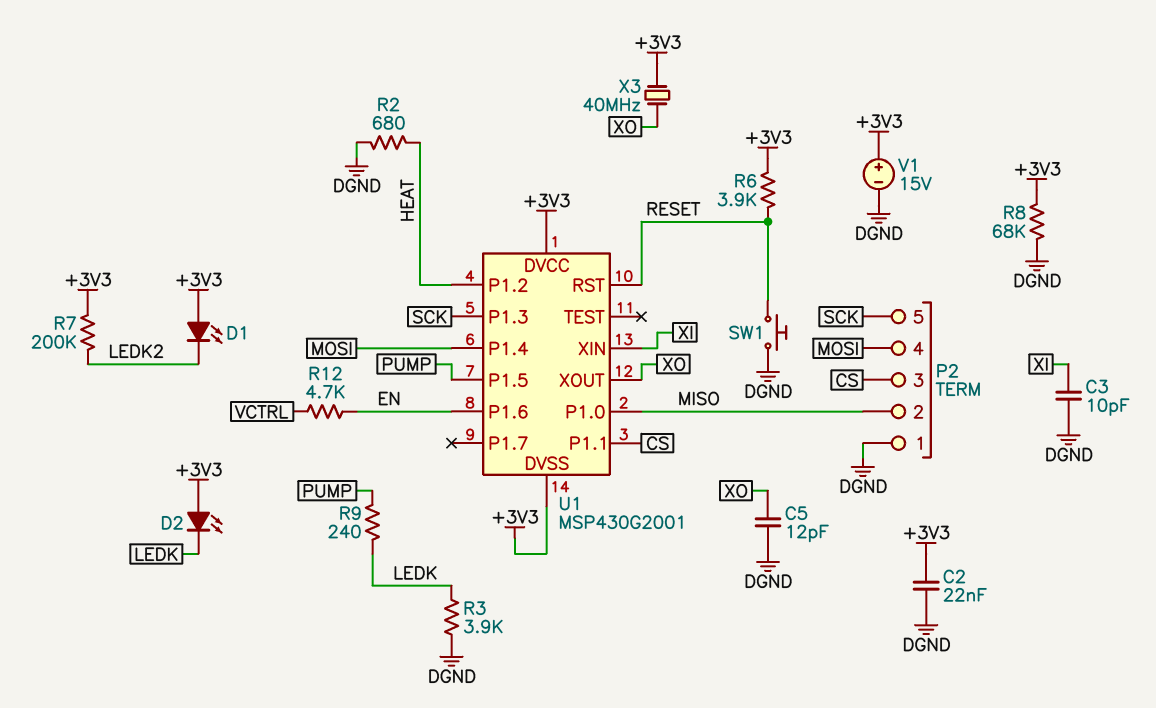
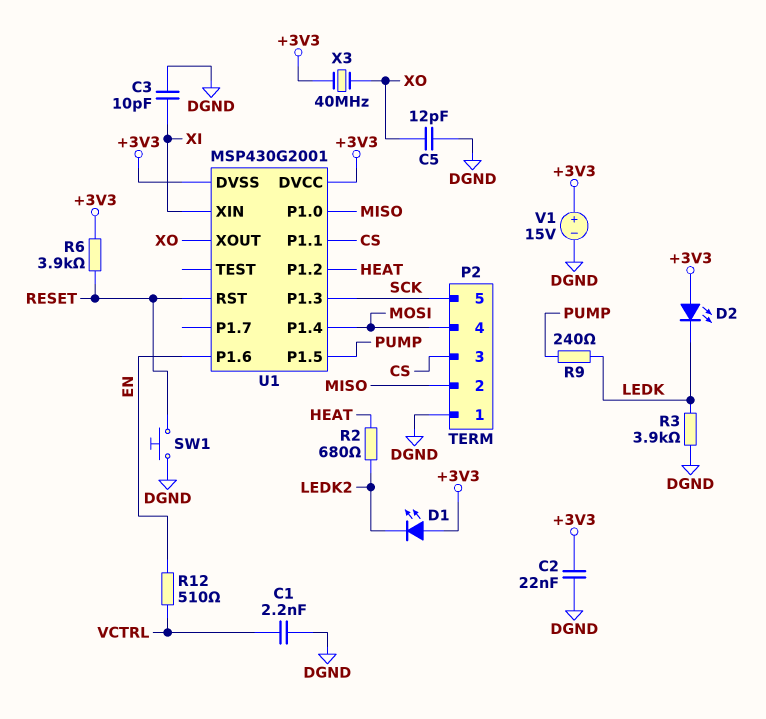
C1: none -> 2.2nF (DGND, VCTRL)
R2: 680 (DGND, HEAT) -> 680 (HEAT, LEDK2)
R7: 200k (+3V3, LEDK2) -> none
R8: 68k (+3V3, DGND) -> none
R12: 4.7k (EN, VCTRL) -> 510 (EN, VCTRL)

